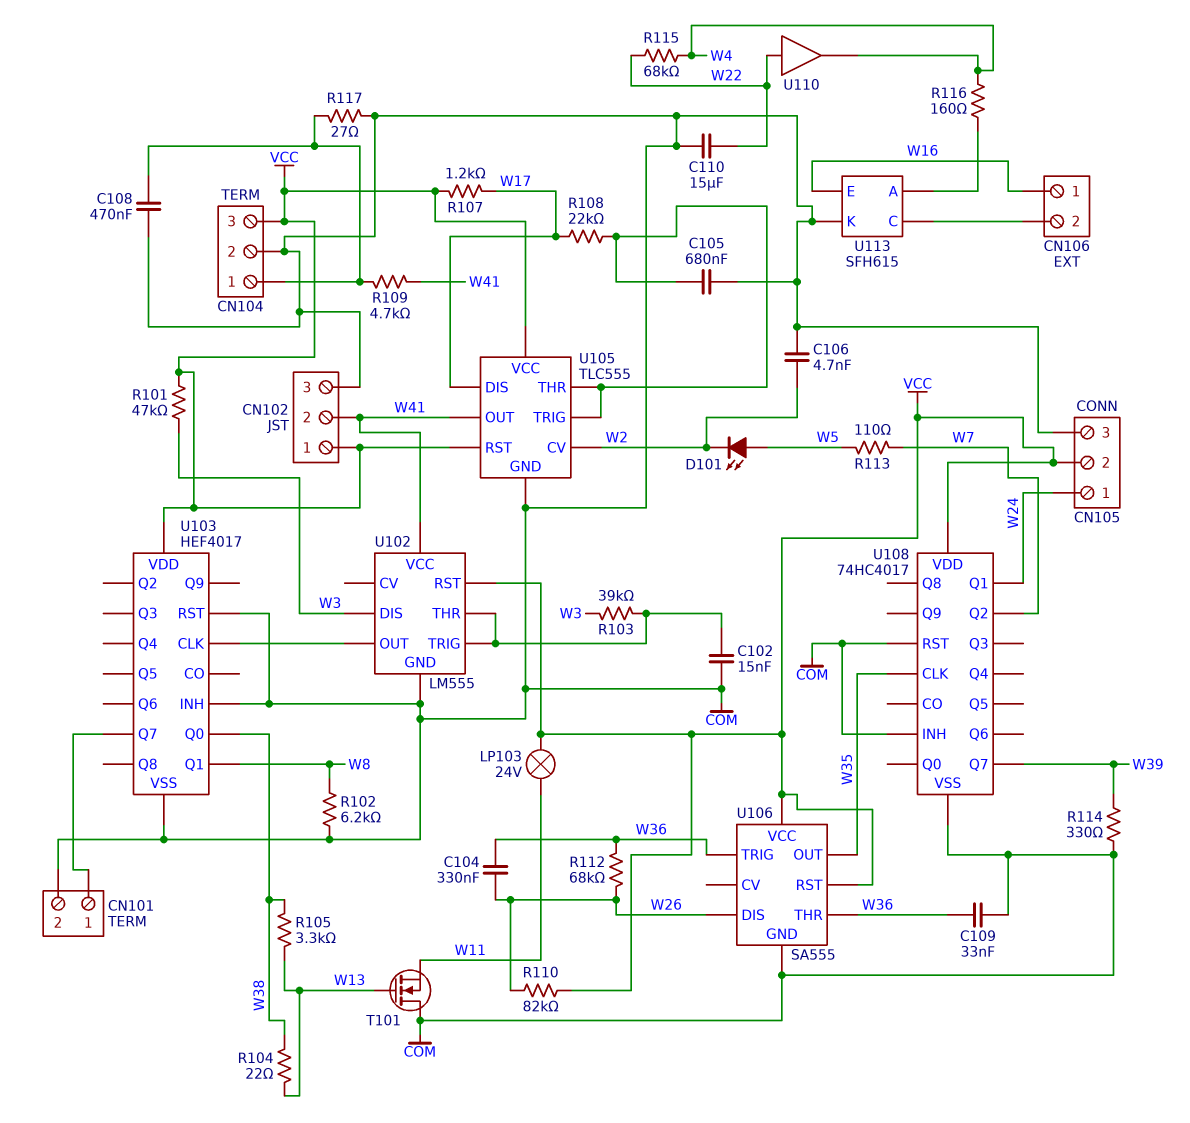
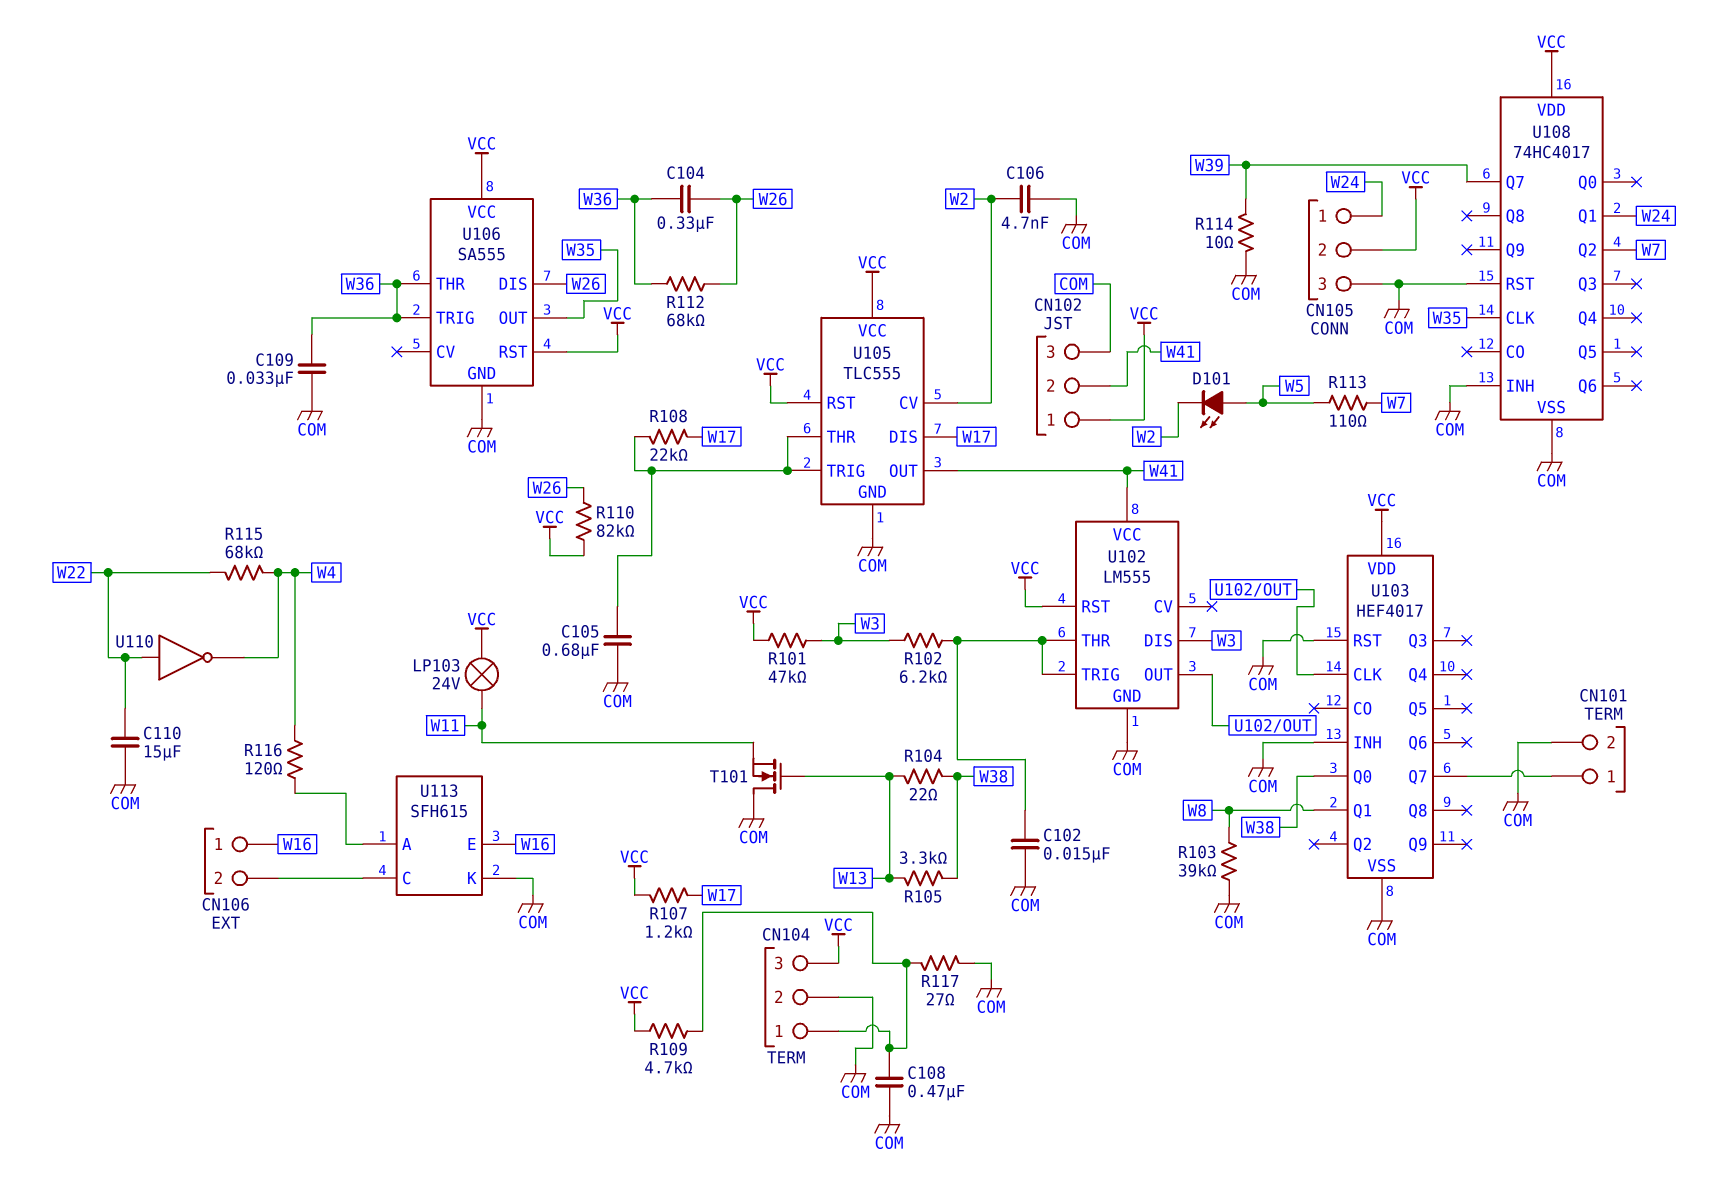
R102: 6.2k (COM, W8) -> 6.2k (U102/THR, W3)
R103: 39k (U102/THR, W3) -> 39k (COM, W8)
R109: 4.7k (CN104/1, W41) -> 4.7k (CN104/1, VCC)
R114: 330 (COM, W39) -> 10 (COM, W39)
R116: 160 (U113/A, W4) -> 120 (U113/A, W4)
U110: buffer (in W22, out W4) -> NOT (in W22, out W4)

